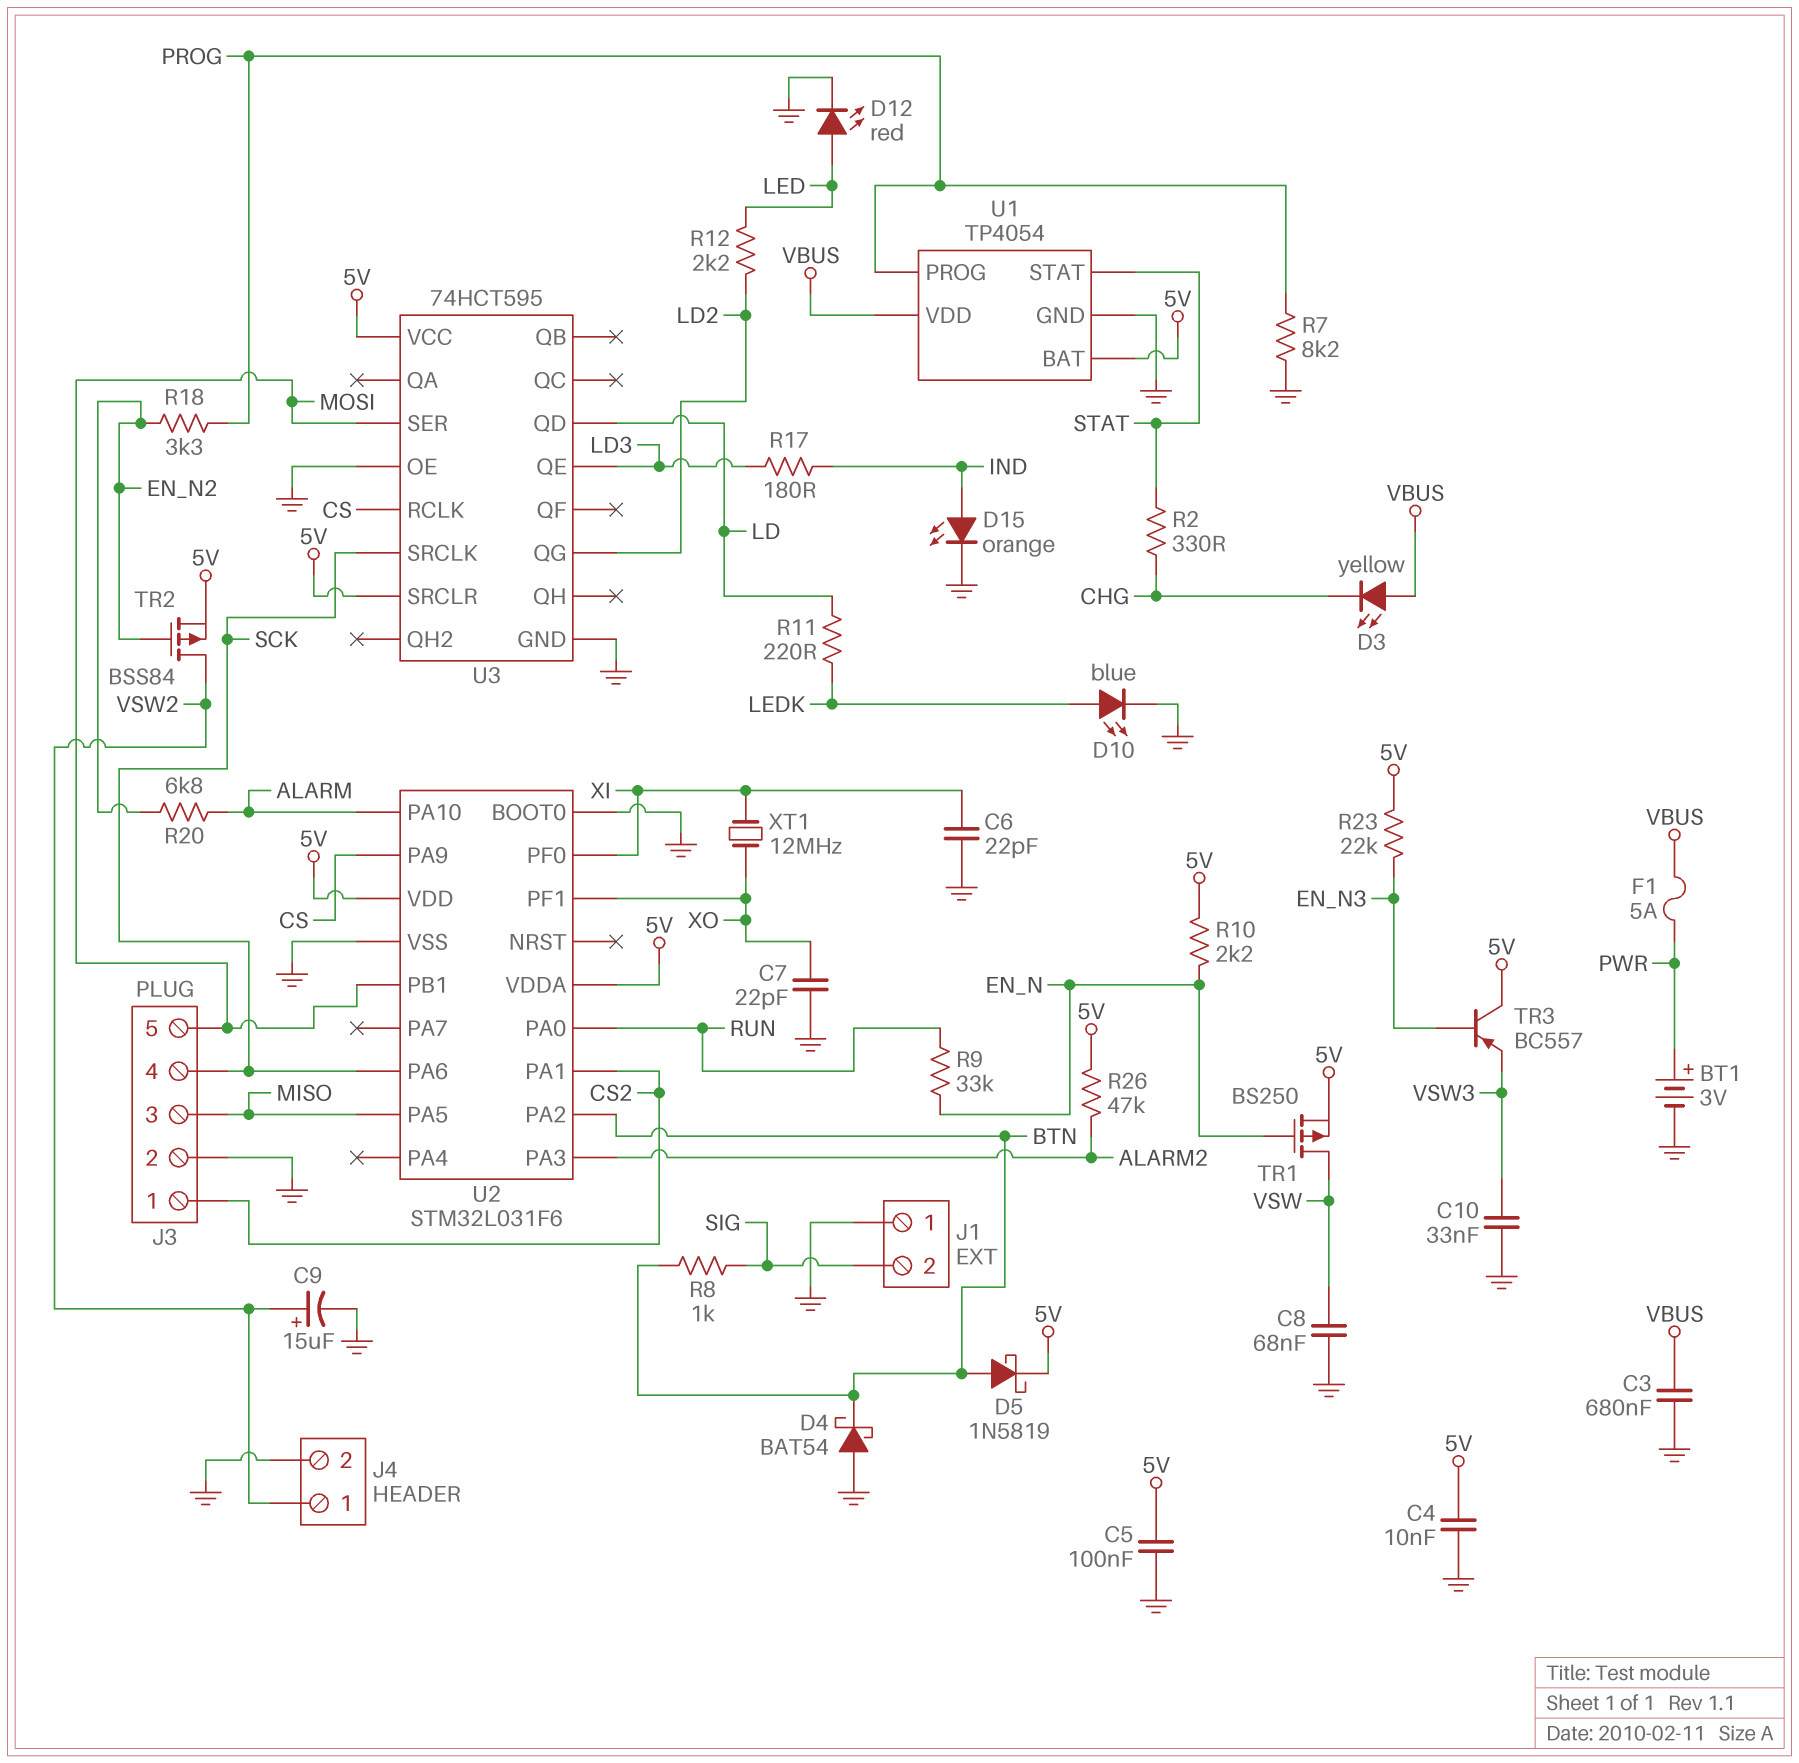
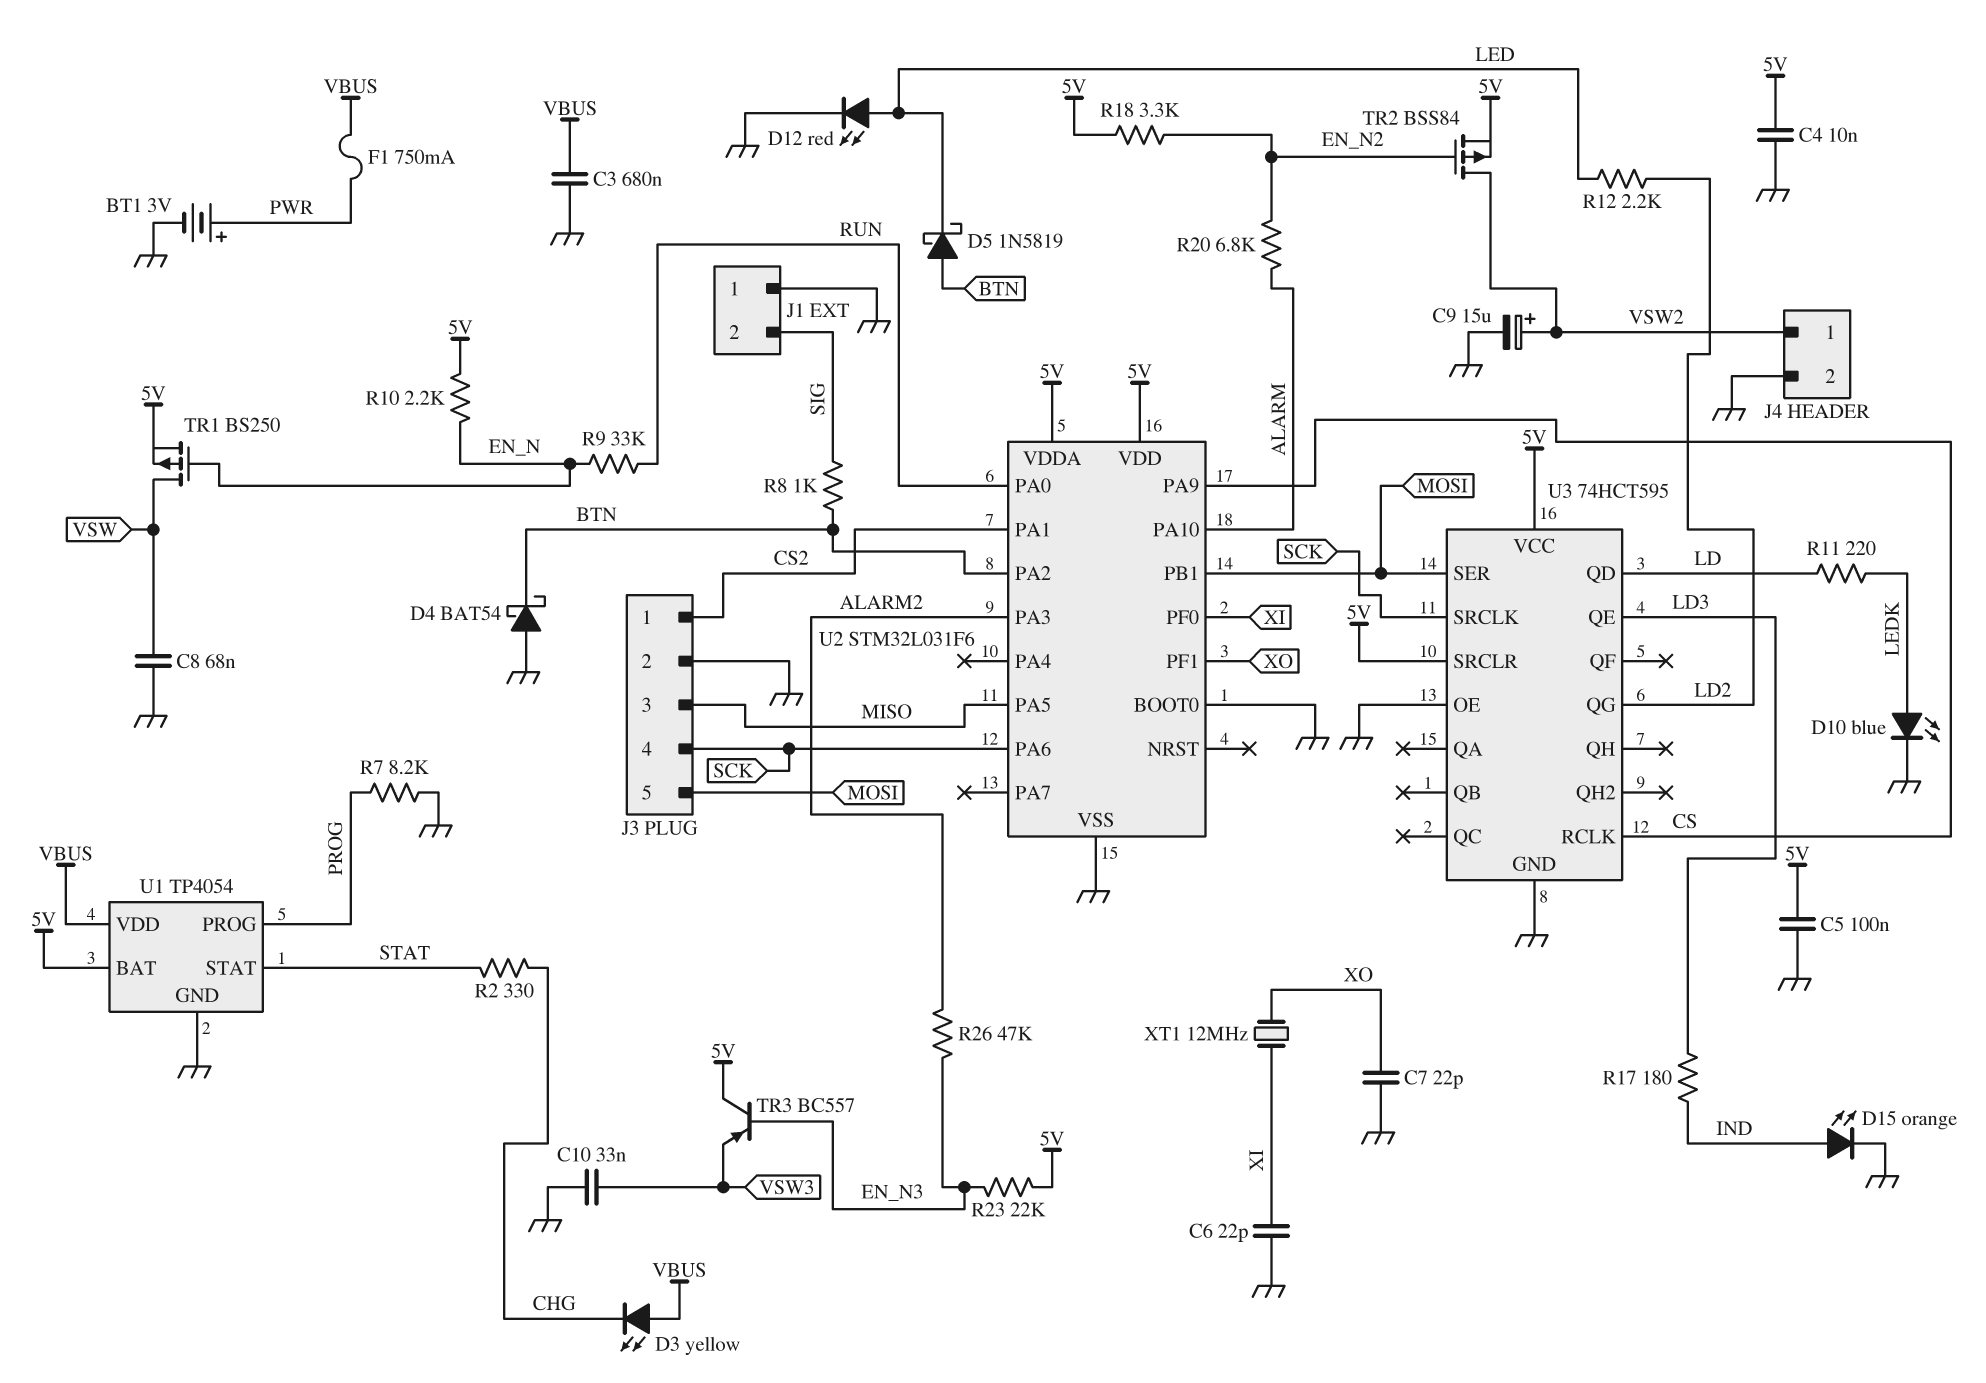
D5: schottky 1N5819 (A BTN, K 5V) -> schottky 1N5819 (A BTN, K LED)
F1: 5A (PWR, VBUS) -> 750mA (PWR, VBUS)
R18: 3.3k (EN_N2, PROG) -> 3.3k (5V, EN_N2)
R26: 47k (5V, ALARM2) -> 47k (ALARM2, EN_N3)

